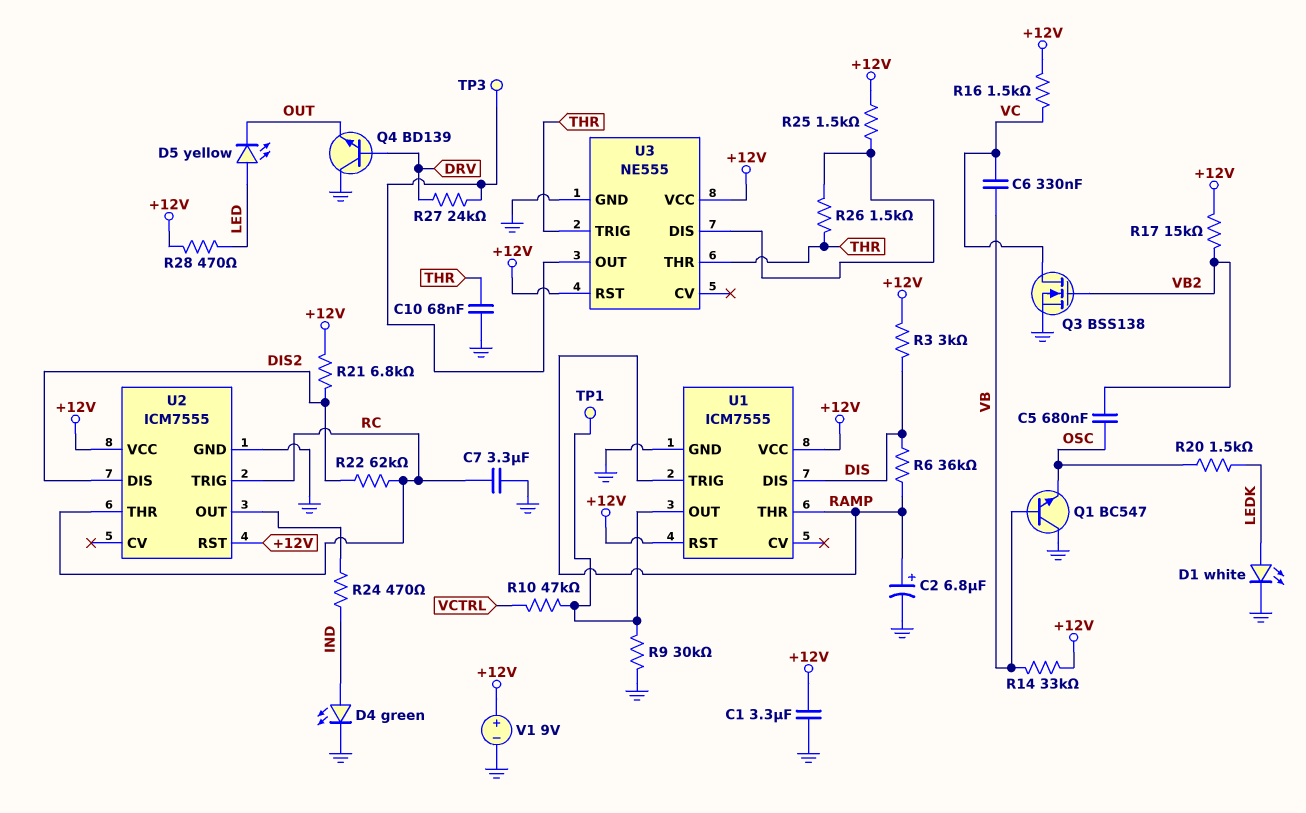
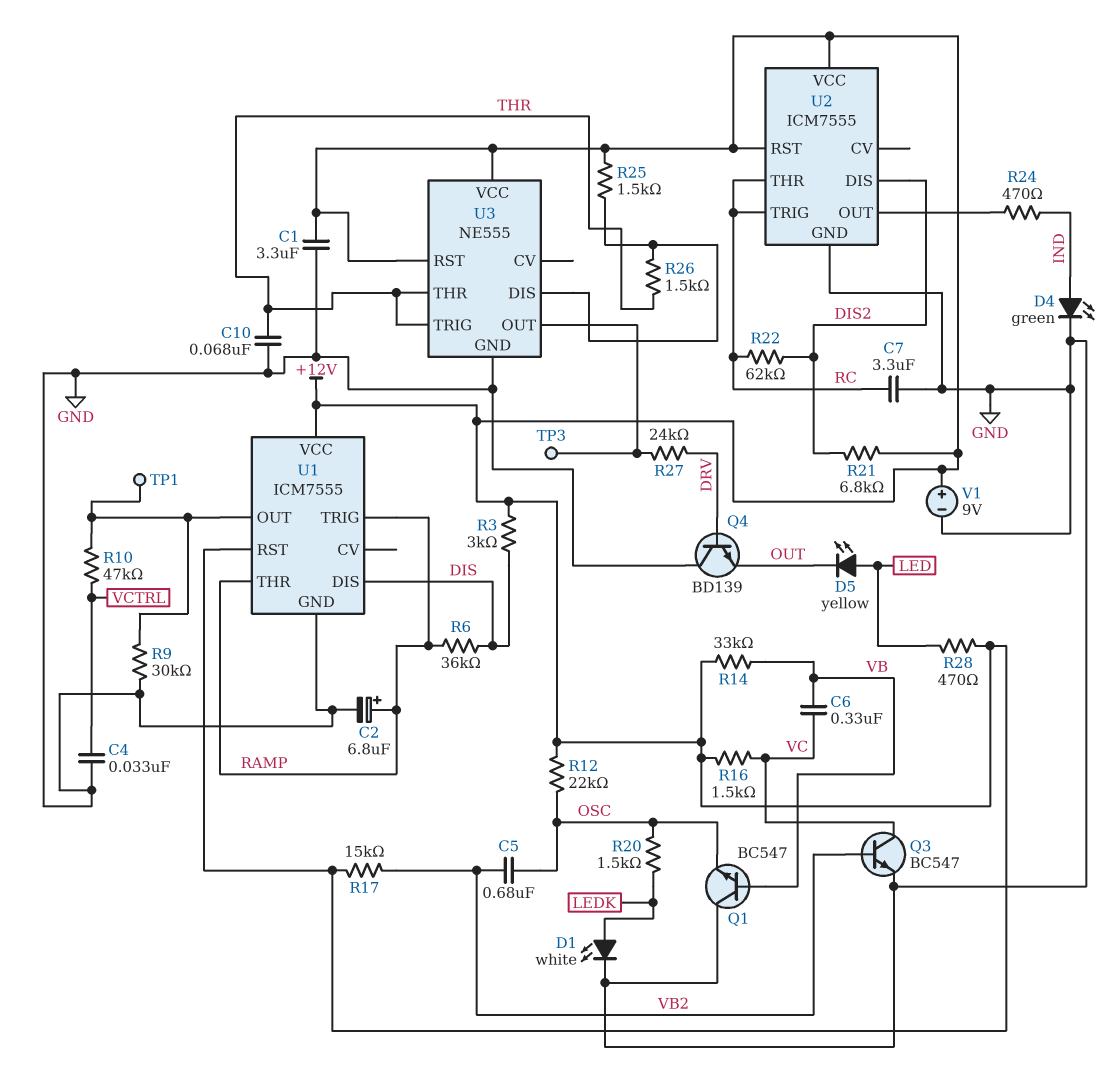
C4: none -> 33nF (GND, VCTRL)
Q3: NMOS BSS138 (G VB2, D VC, S GND) -> NPN BC547 (B VB2, C VC, E GND)
R12: none -> 22k (+12V, OSC)

